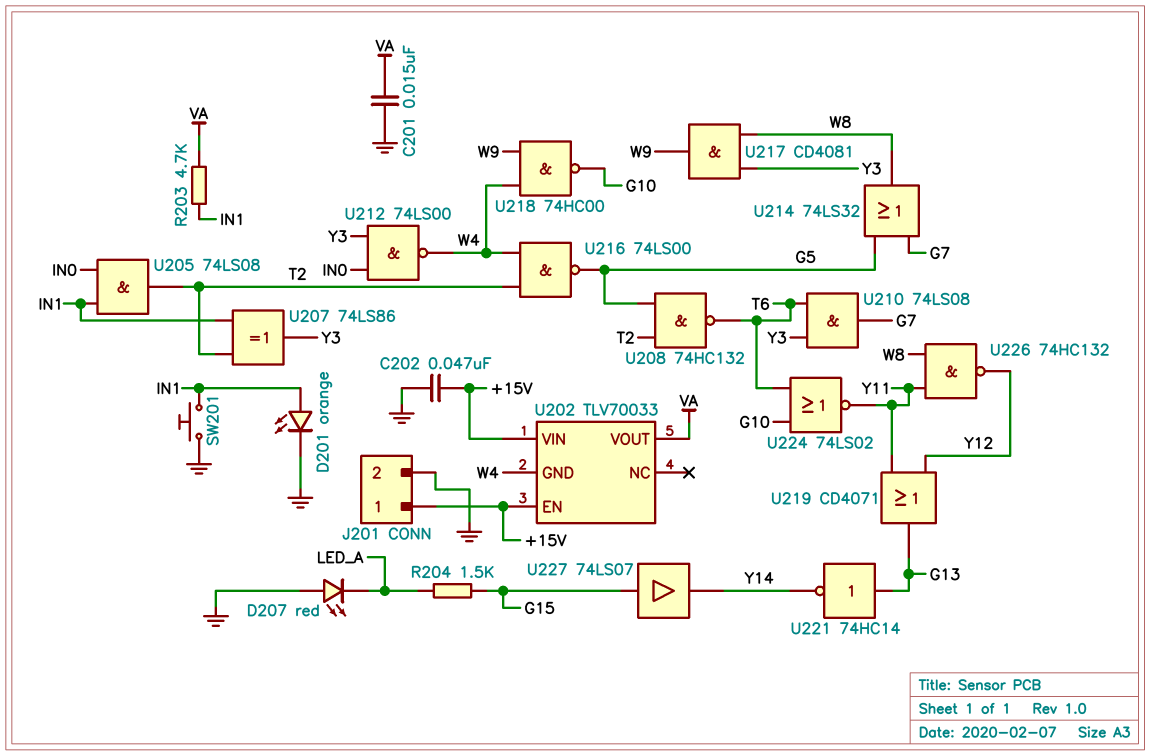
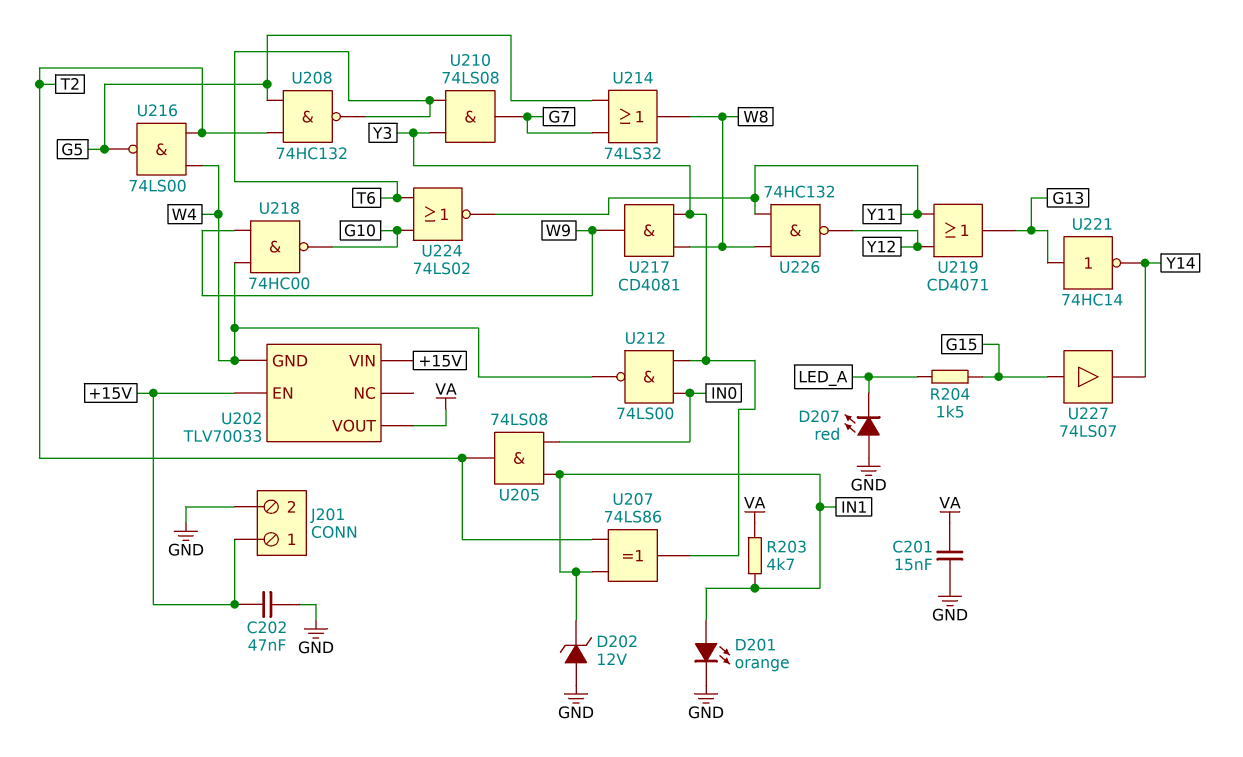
D202: none -> zener 12V (A GND, K IN1)
SW201: button (GND, IN1) -> none

